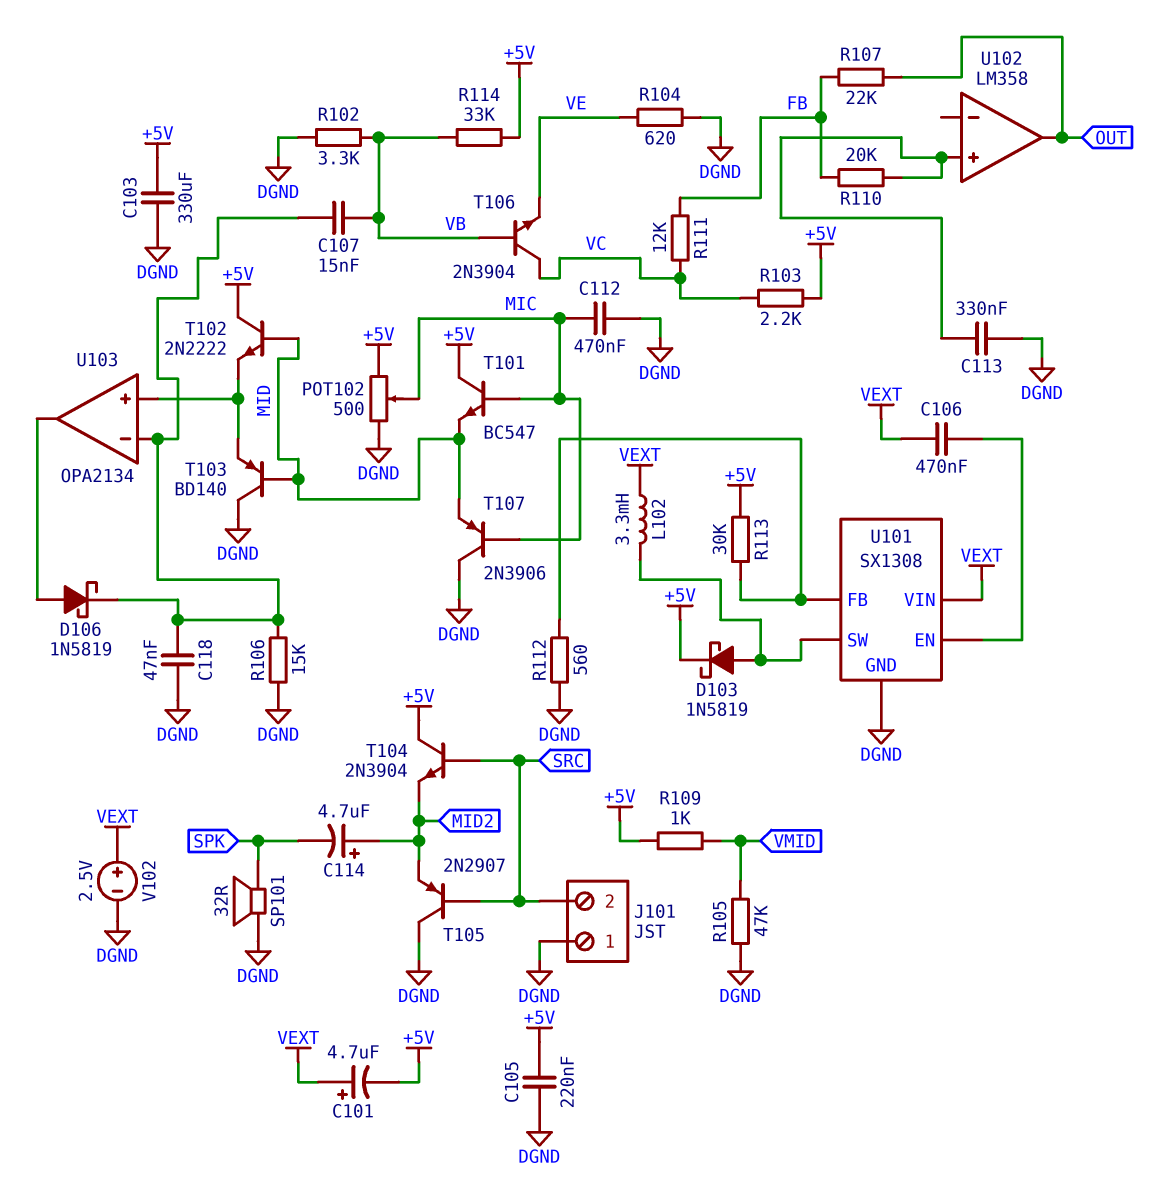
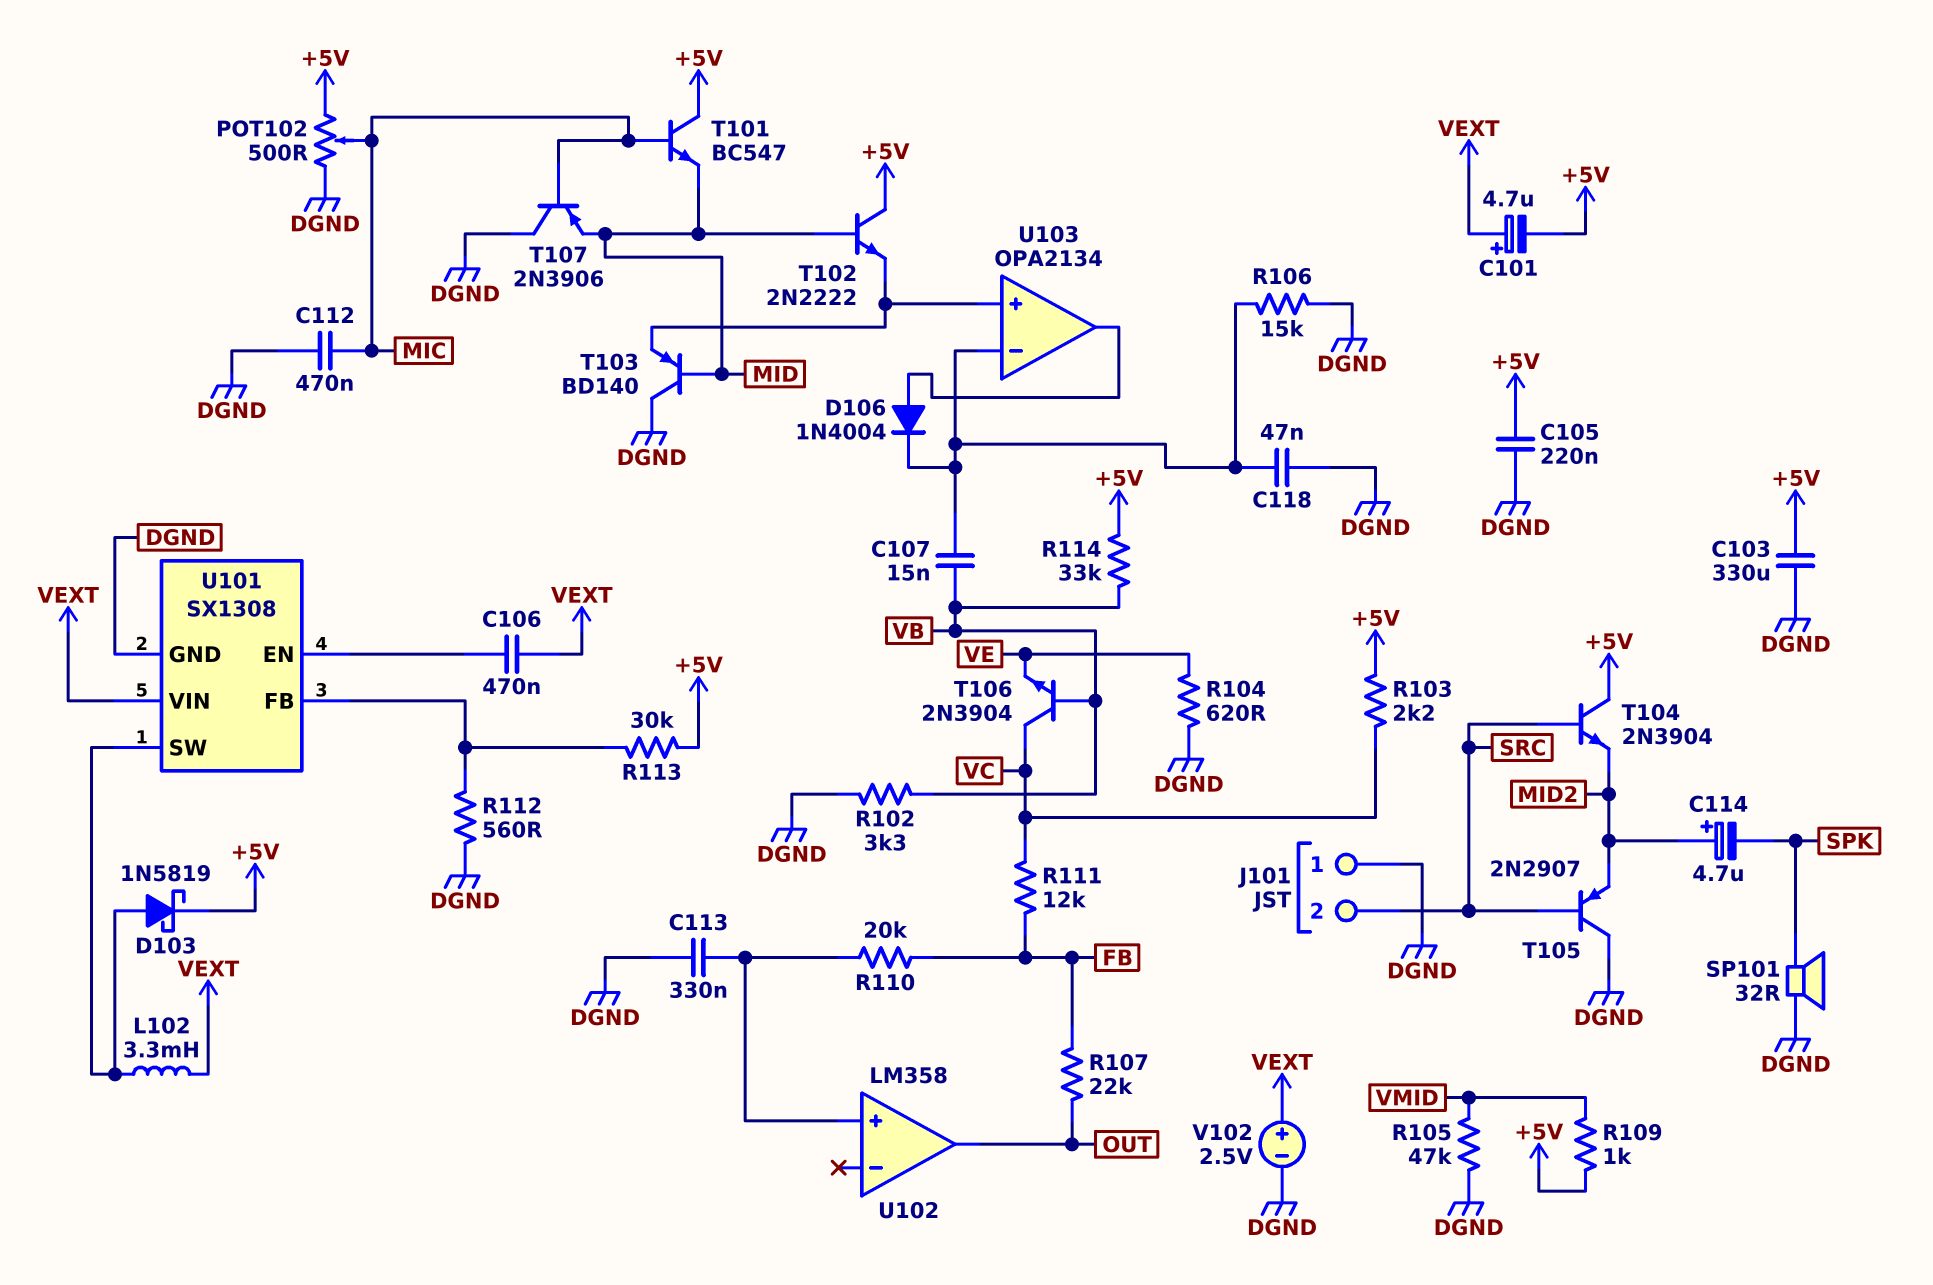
D106: schottky 1N5819 (A U103/out, K U103/in-) -> diode 1N4004 (A U103/out, K U103/in-)

